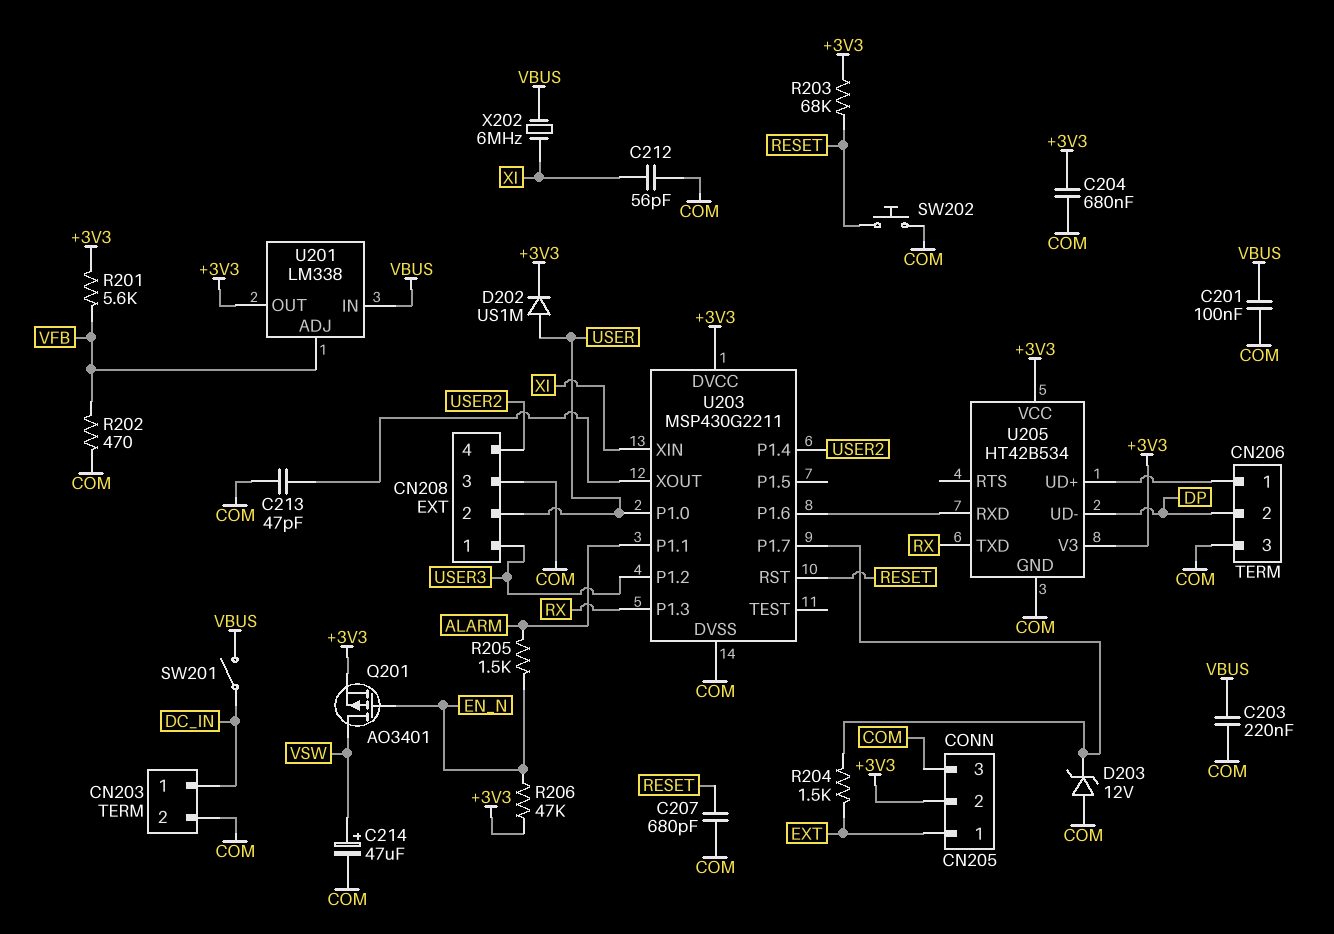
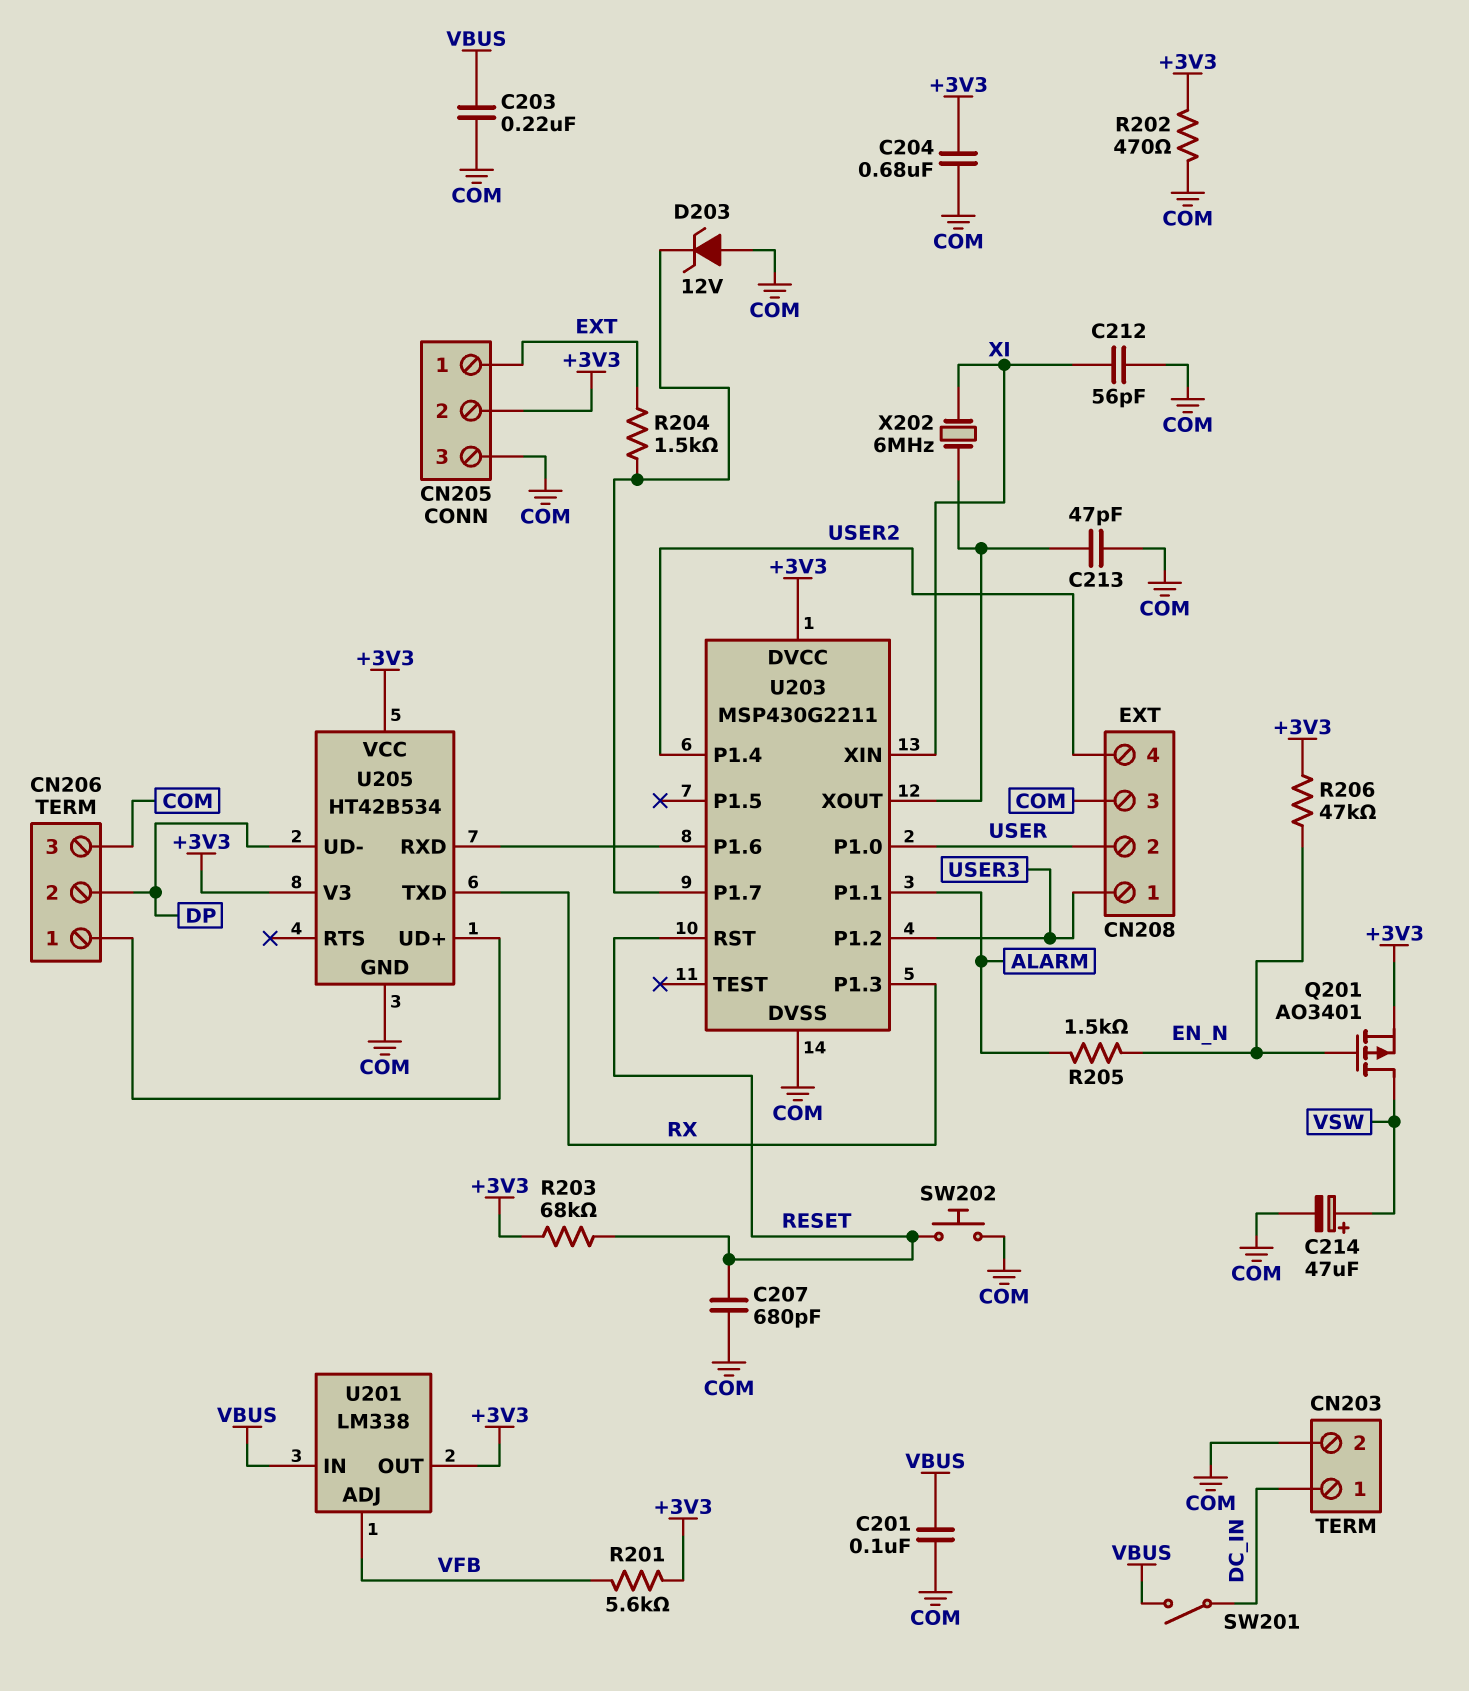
D202: diode US1M (A USER, K +3V3) -> none
R202: 470 (COM, VFB) -> 470 (+3V3, COM)
X202: 6MHz (VBUS, XI) -> 6MHz (U203/XOUT, XI)

